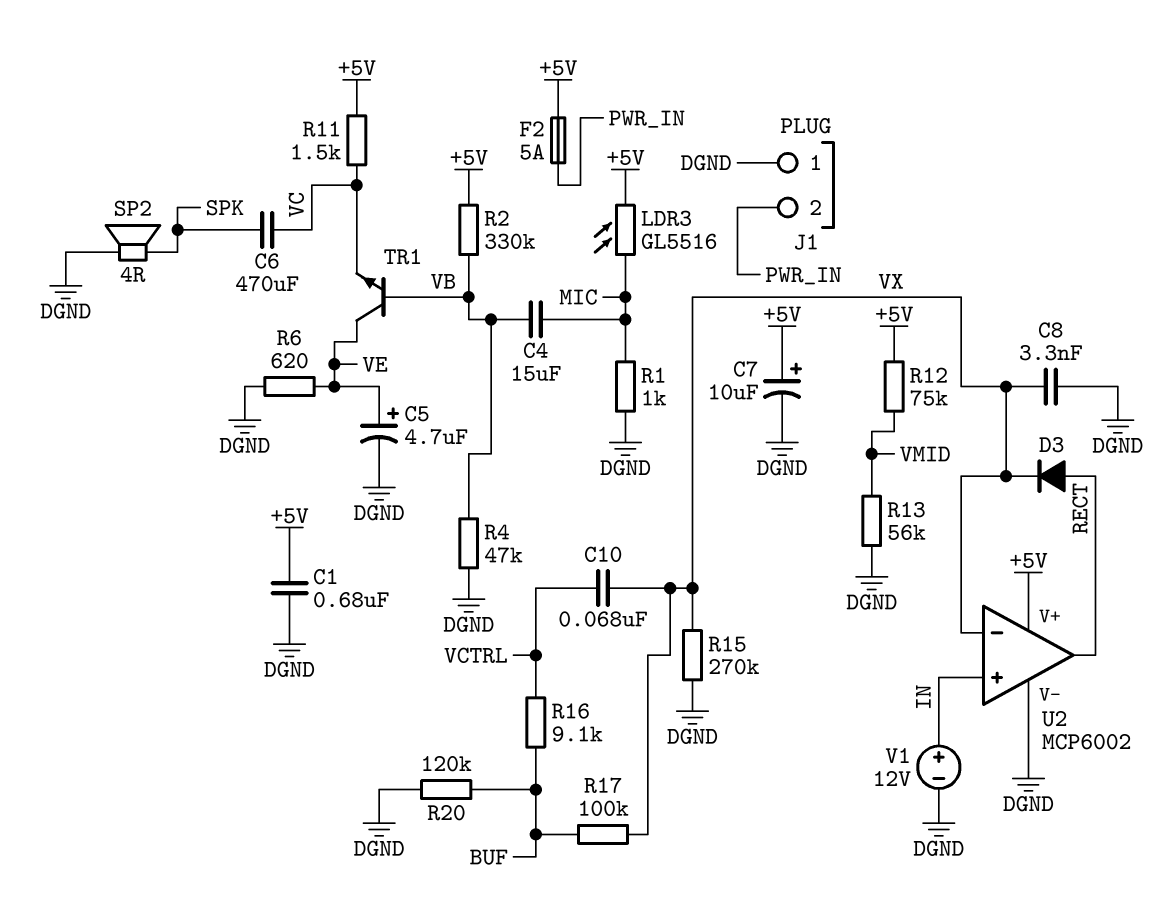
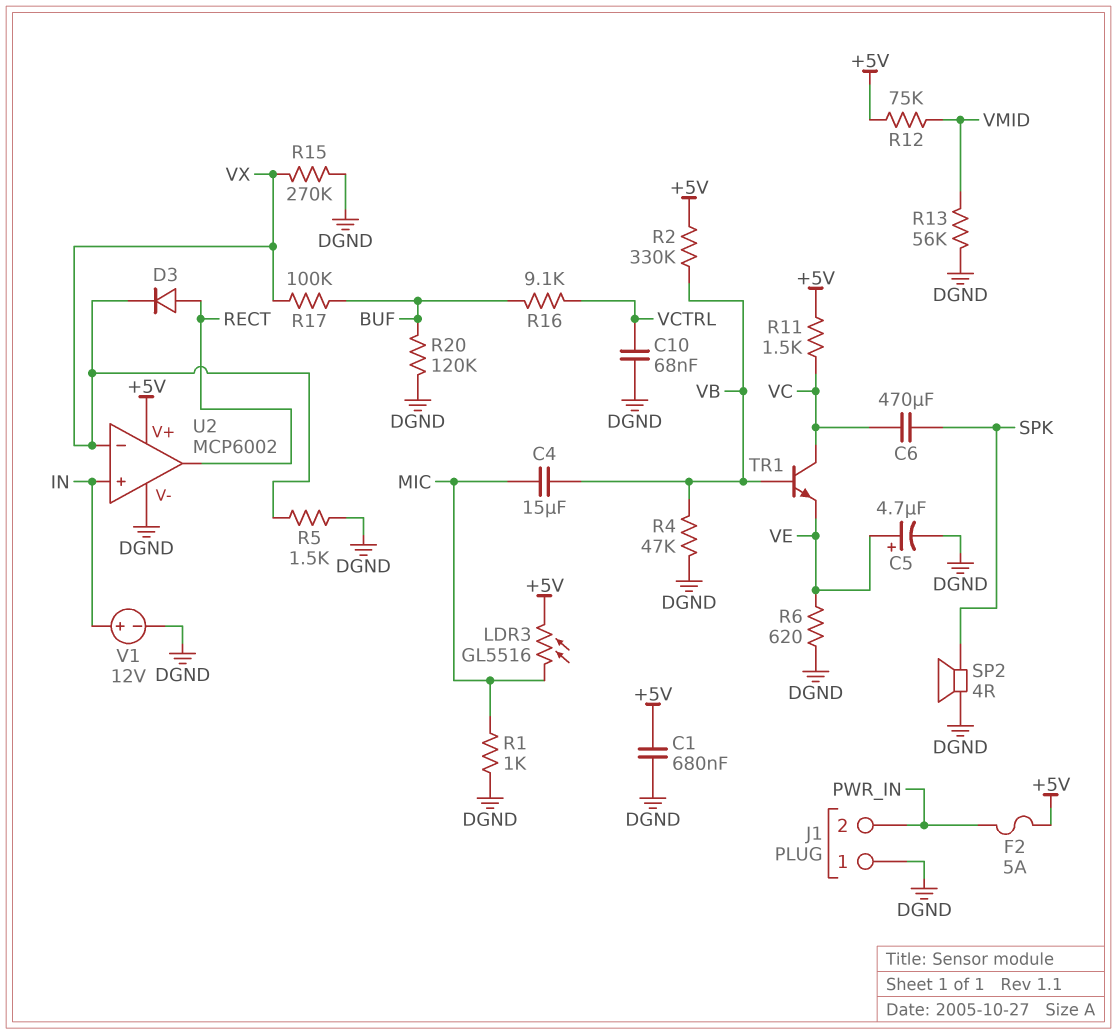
C7: 10uF (plus +5V, minus DGND) -> none
C8: 3.3nF (DGND, VX) -> none
C10: 68nF (VCTRL, VX) -> 68nF (DGND, VCTRL)
R5: none -> 1.5k (DGND, VX)
TR1: NPN (B VB, C VE, E VC) -> NPN (B VB, C VC, E VE)

